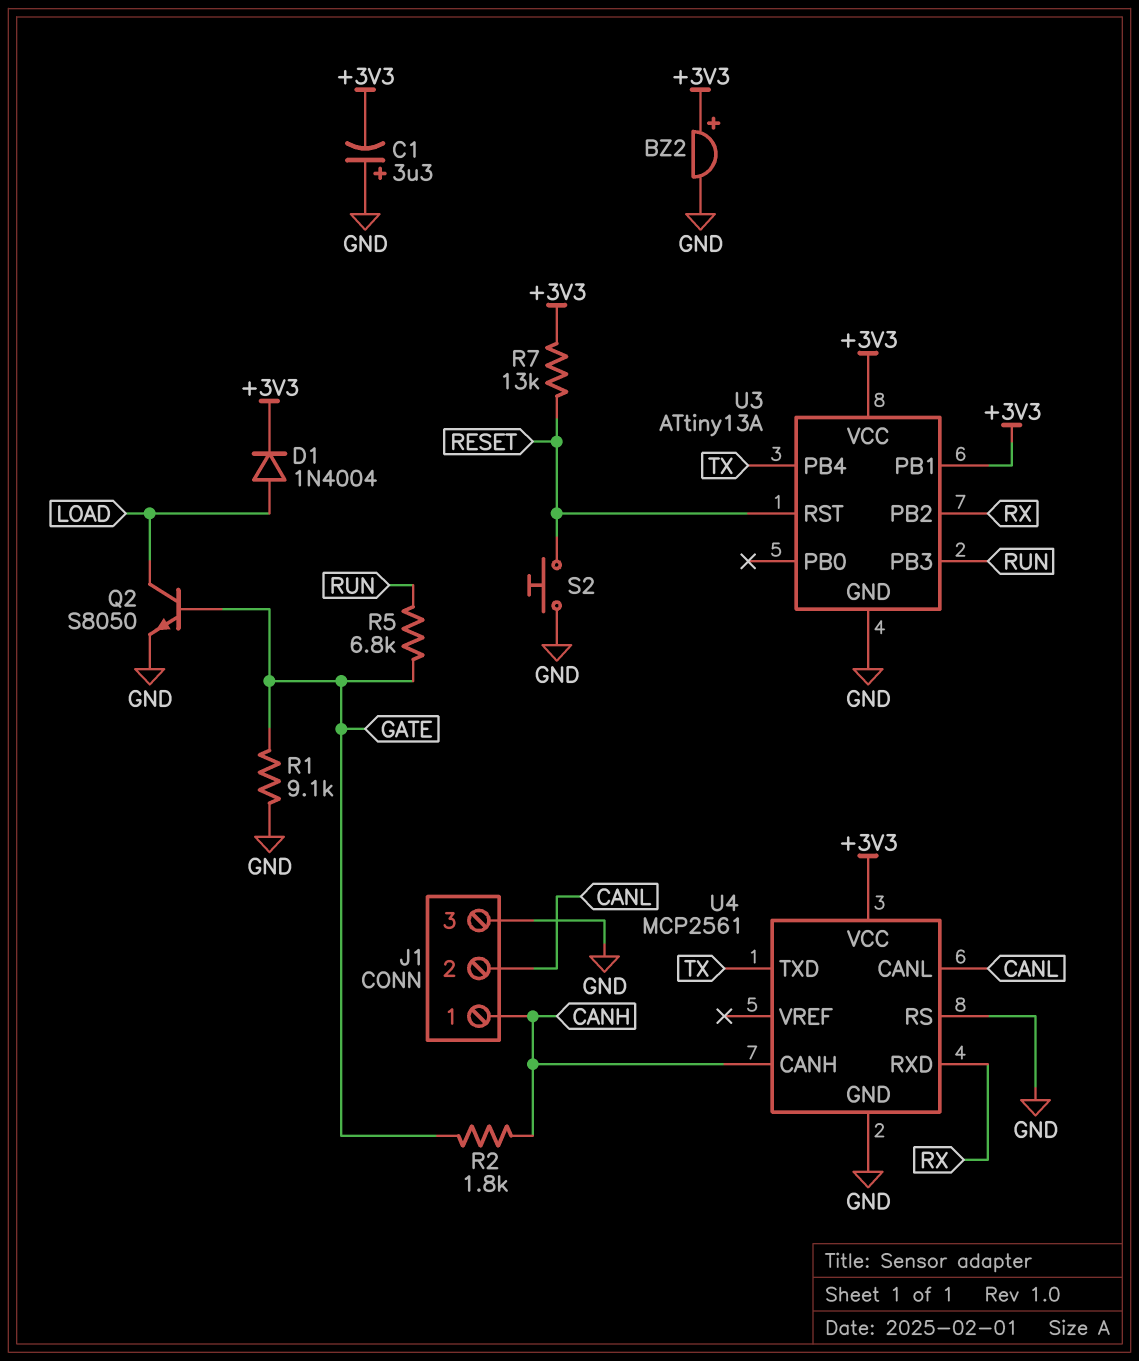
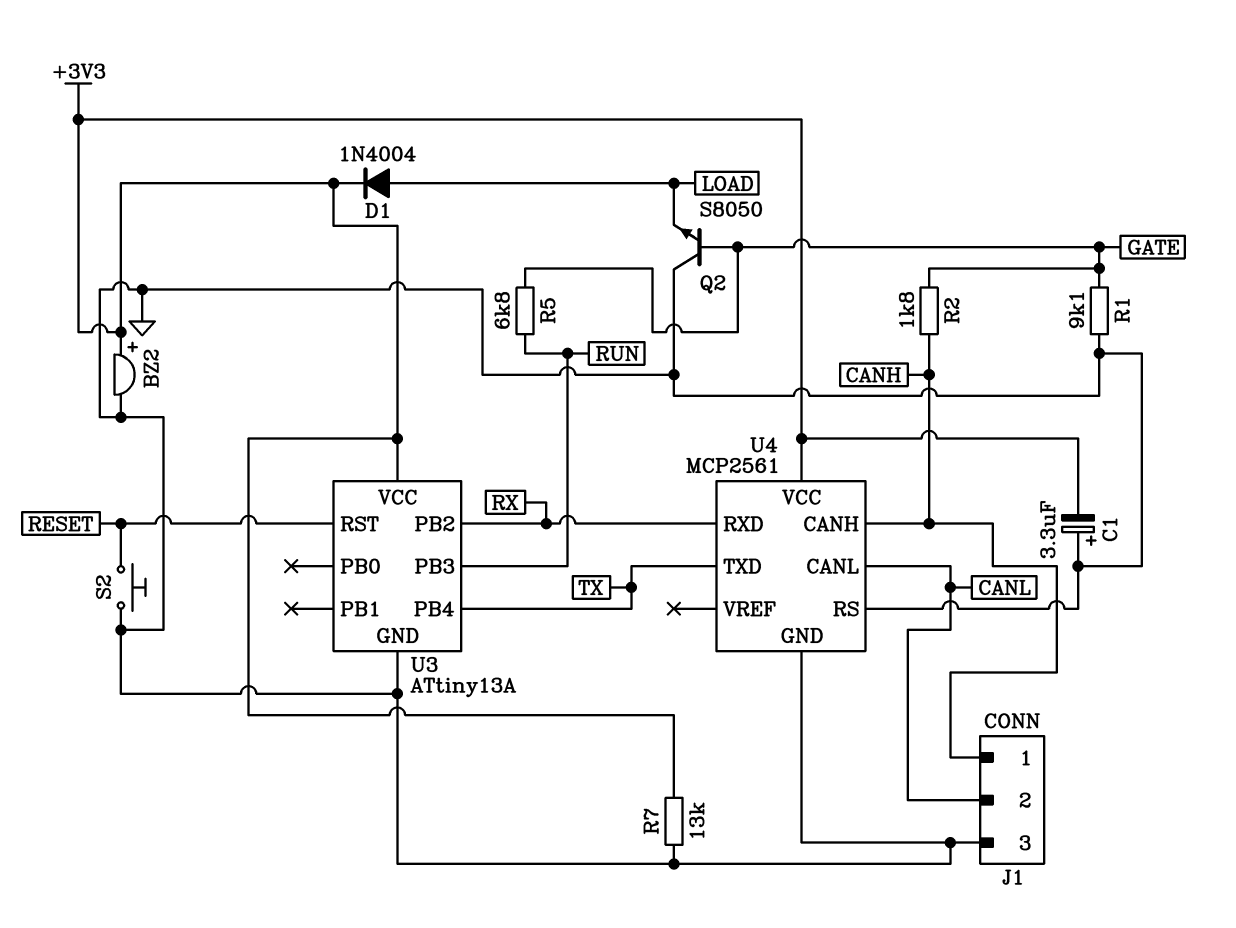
Q2: NPN S8050 (B GATE, C LOAD, E GND) -> NPN S8050 (B GATE, C GND, E LOAD)
R7: 13k (+3V3, RESET) -> 13k (+3V3, GND)
U3 pin PB1: +3V3 -> none

